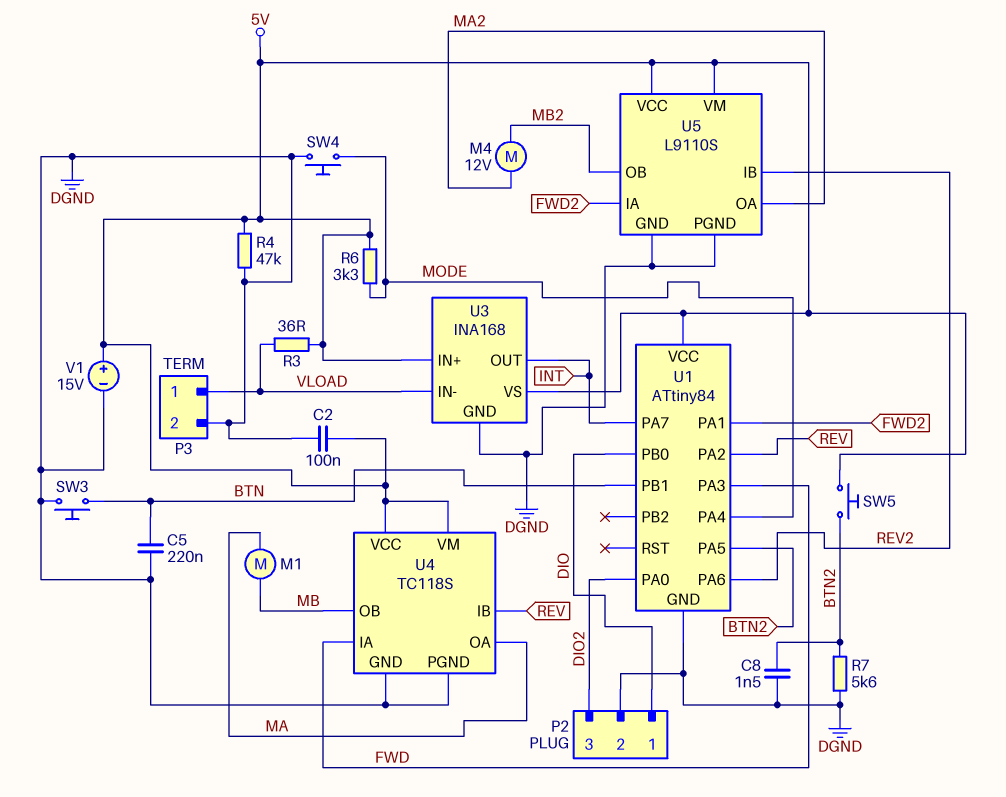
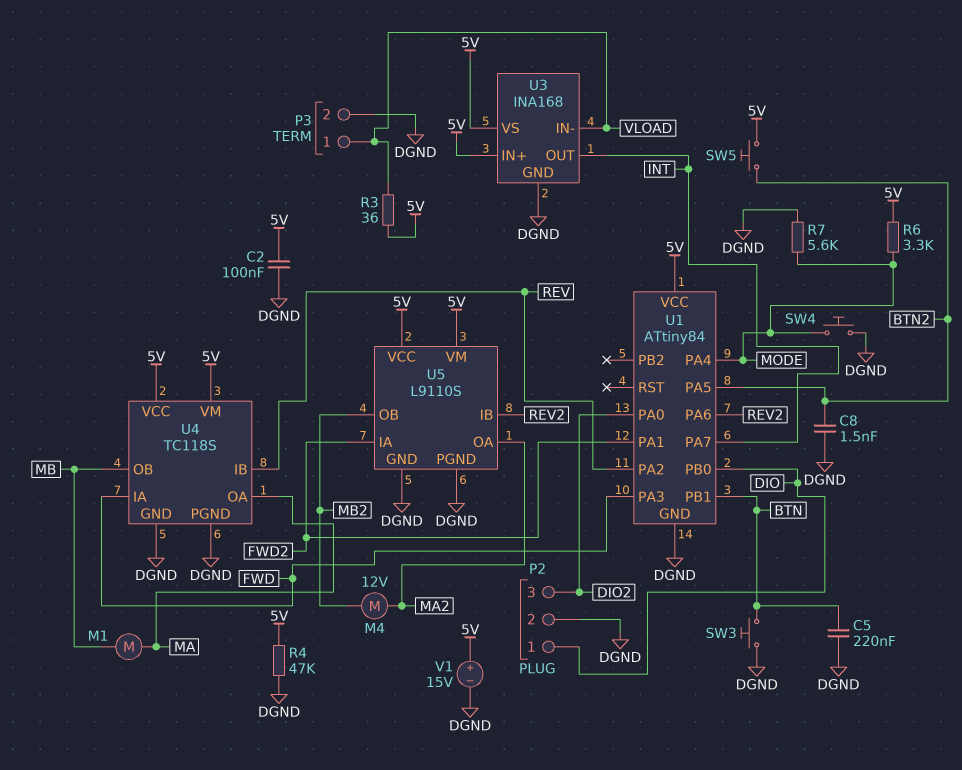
R7: 5.6k (BTN2, DGND) -> 5.6k (DGND, MODE)

